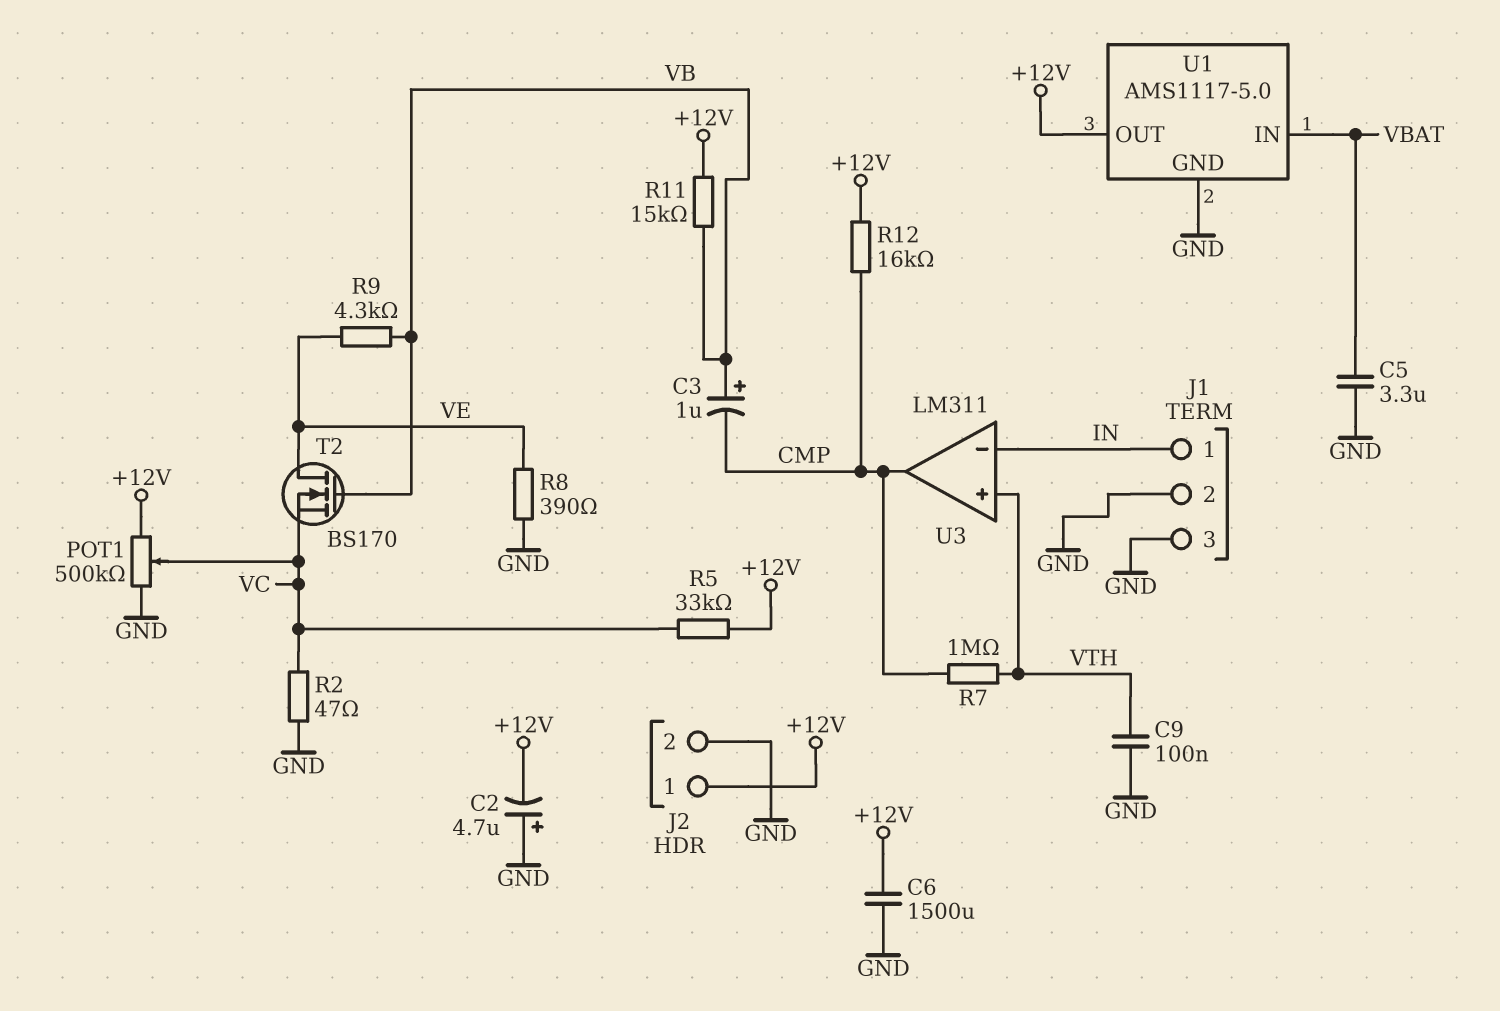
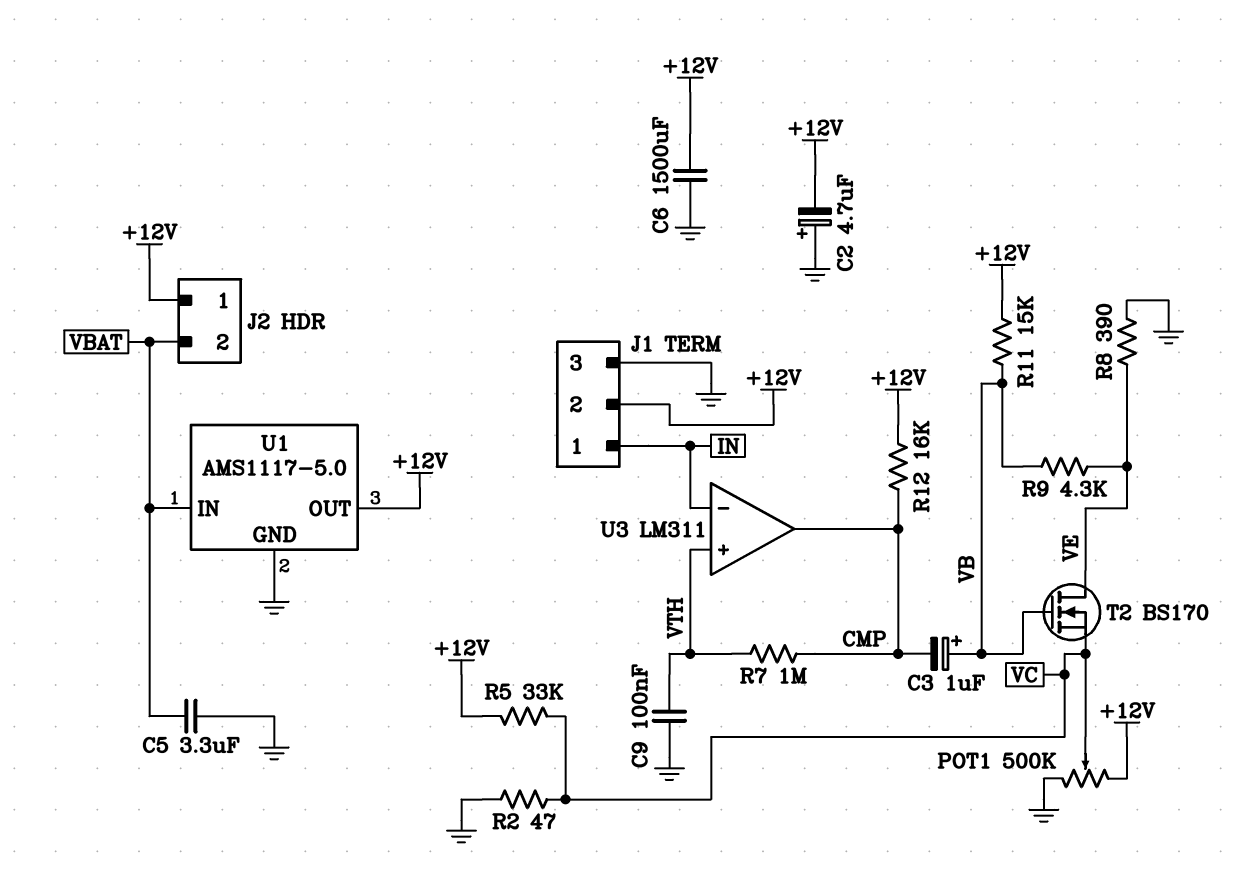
J1 pin 2: GND -> +12V
J2 pin 2: GND -> VBAT

